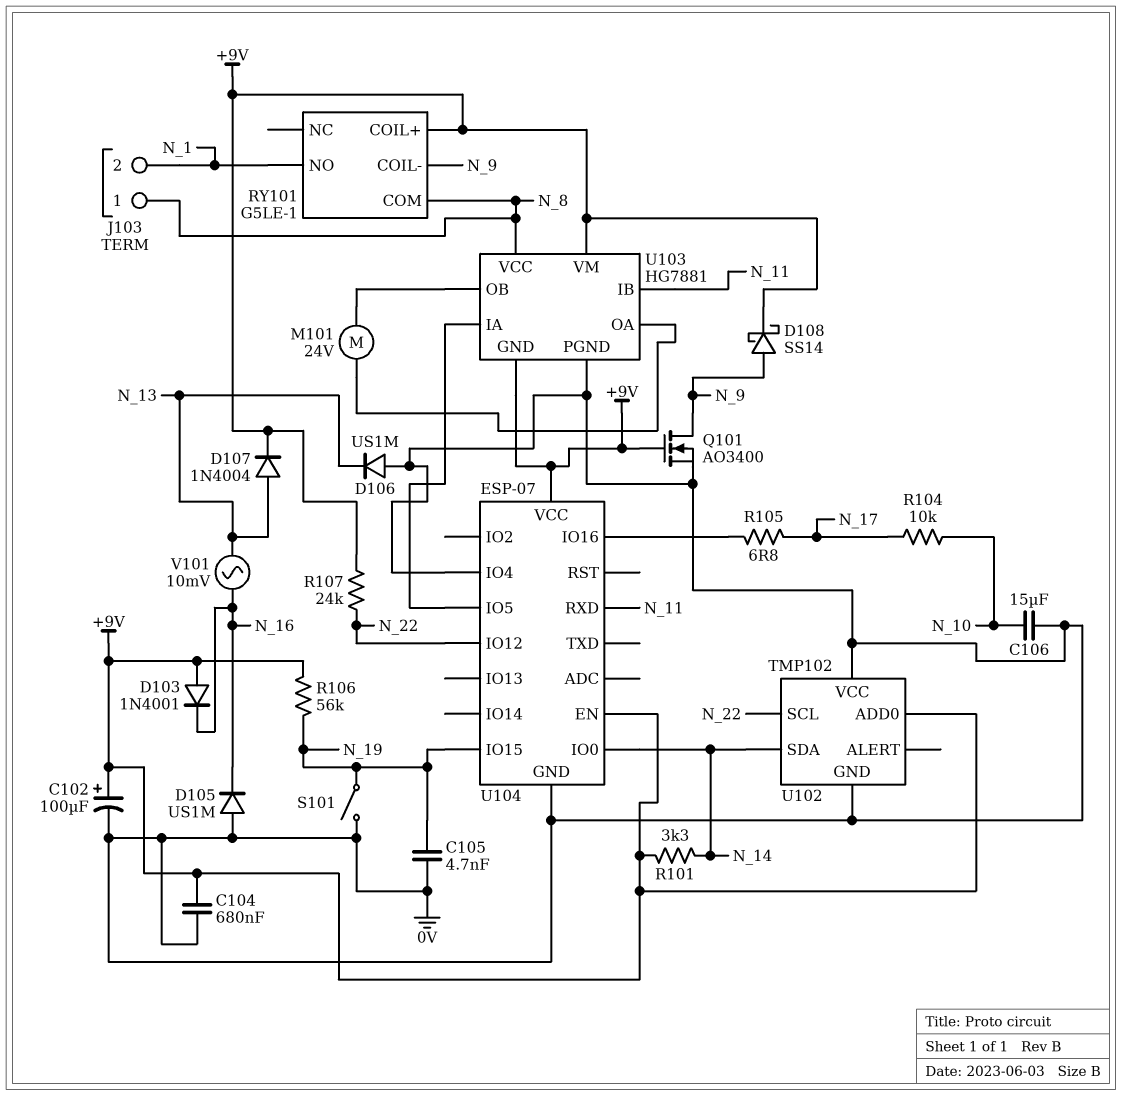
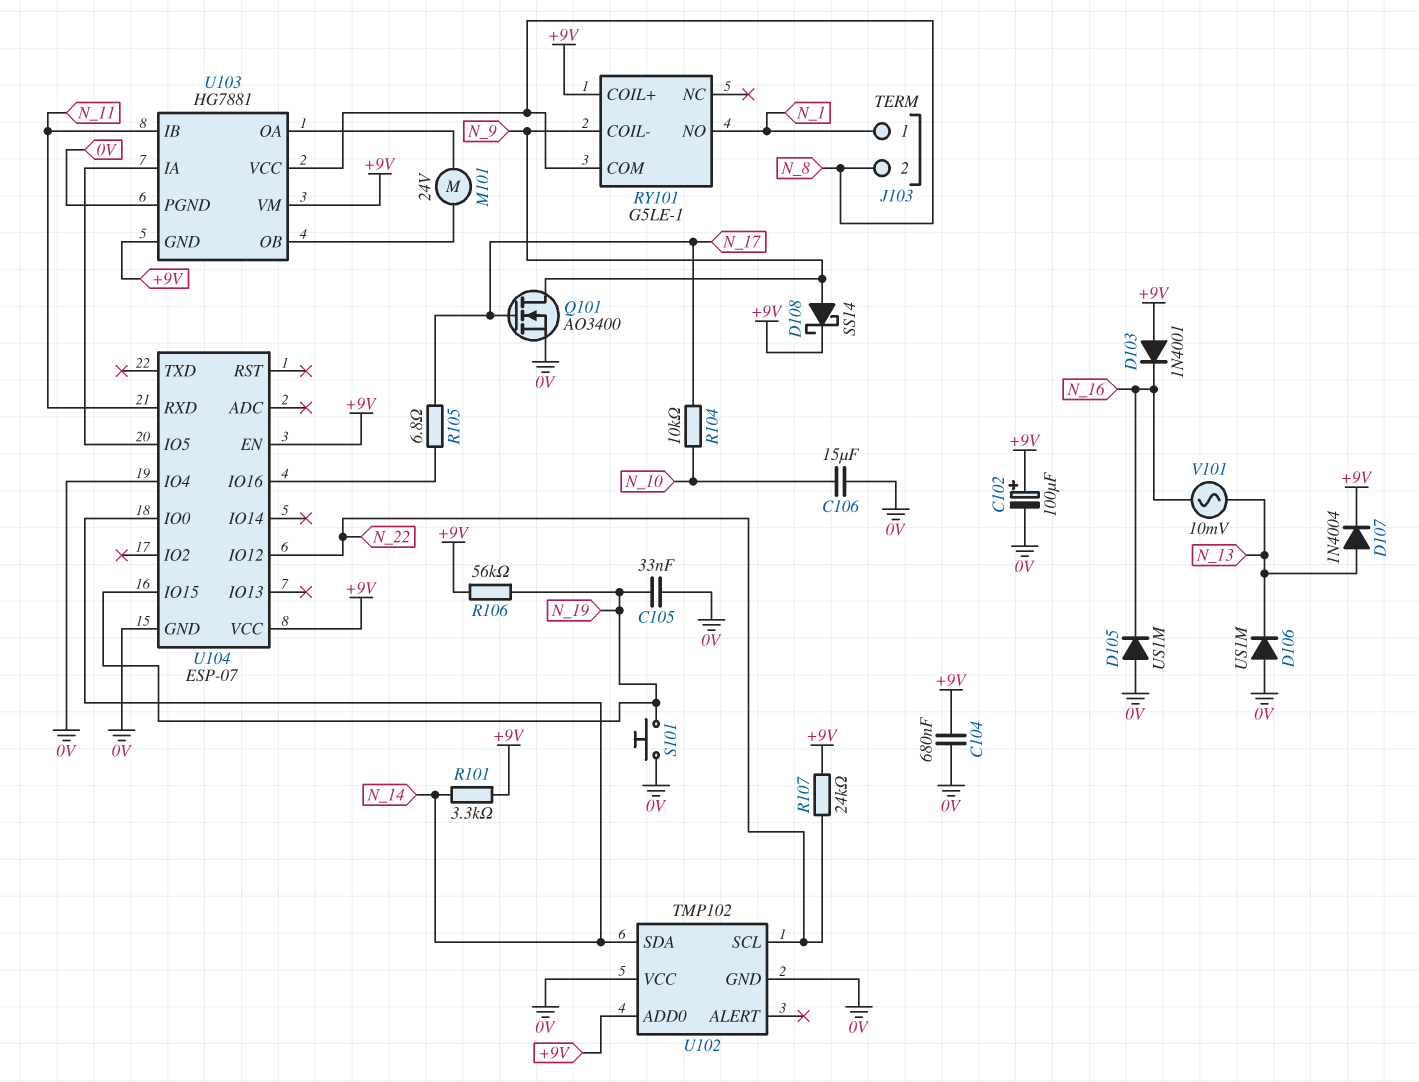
C105: 4.7nF (0V, N_19) -> 33nF (0V, N_19)
J103 pin 1: N_8 -> N_1
J103 pin 2: N_1 -> N_8
Q101: NMOS AO3400 (G +9V, D N_9, S 0V) -> NMOS AO3400 (G N_17, D N_9, S 0V)
S101: switch (0V, N_19) -> button (0V, N_19)

